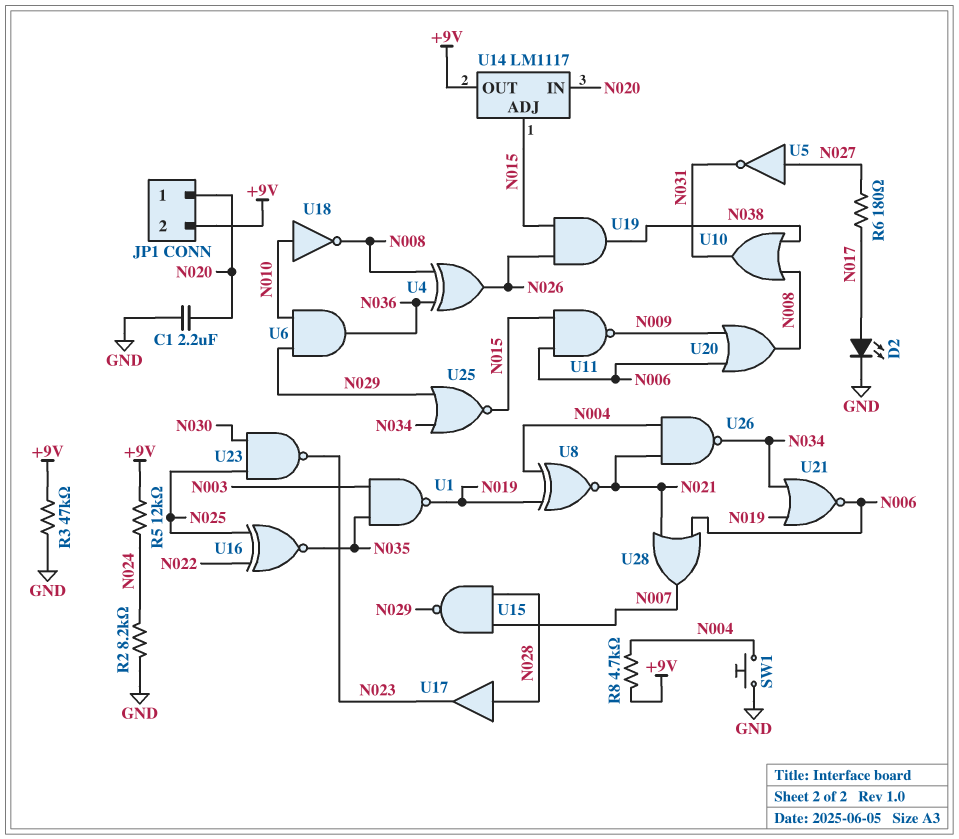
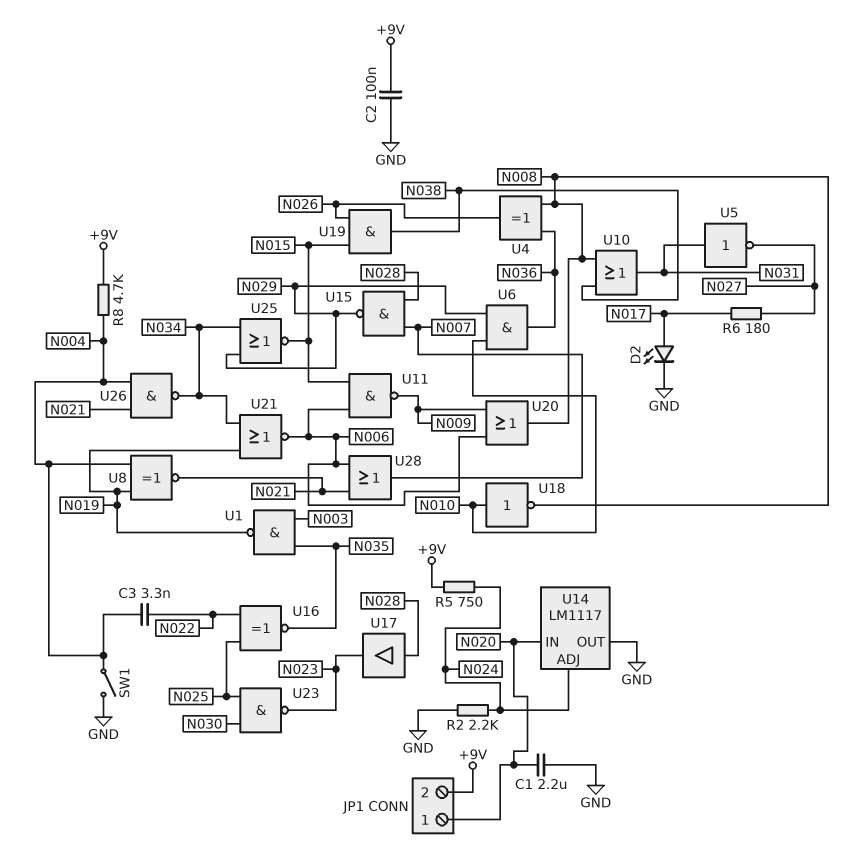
C2: none -> 100nF (+9V, GND)
C3: none -> 3.3nF (N004, N022)
R2: 8.2k (GND, N024) -> 2.2k (GND, N024)
R3: 47k (+9V, GND) -> none
R5: 12k (+9V, N024) -> 750 (+9V, N024)
SW1: button (GND, N004) -> switch (GND, N004)
U5: NOT (in N027, out N031) -> NOT (in N031, out N027)
U14 pin ADJ: N015 -> N024
U14 pin OUT: +9V -> GND

